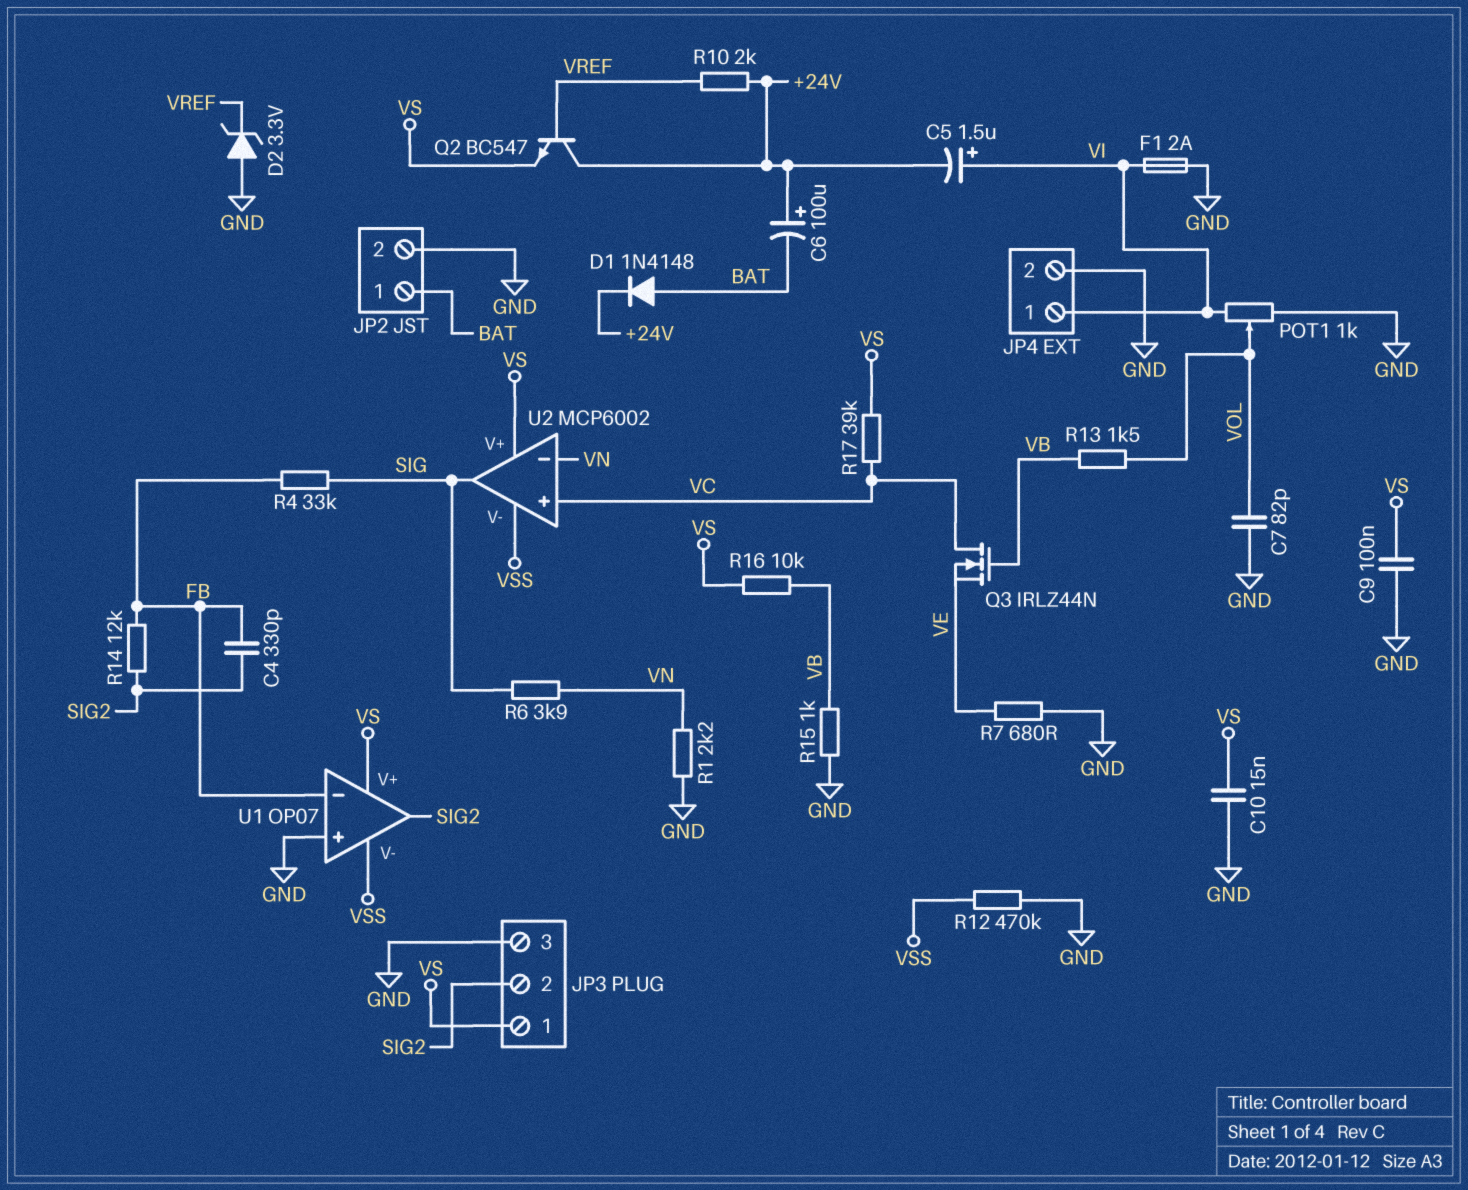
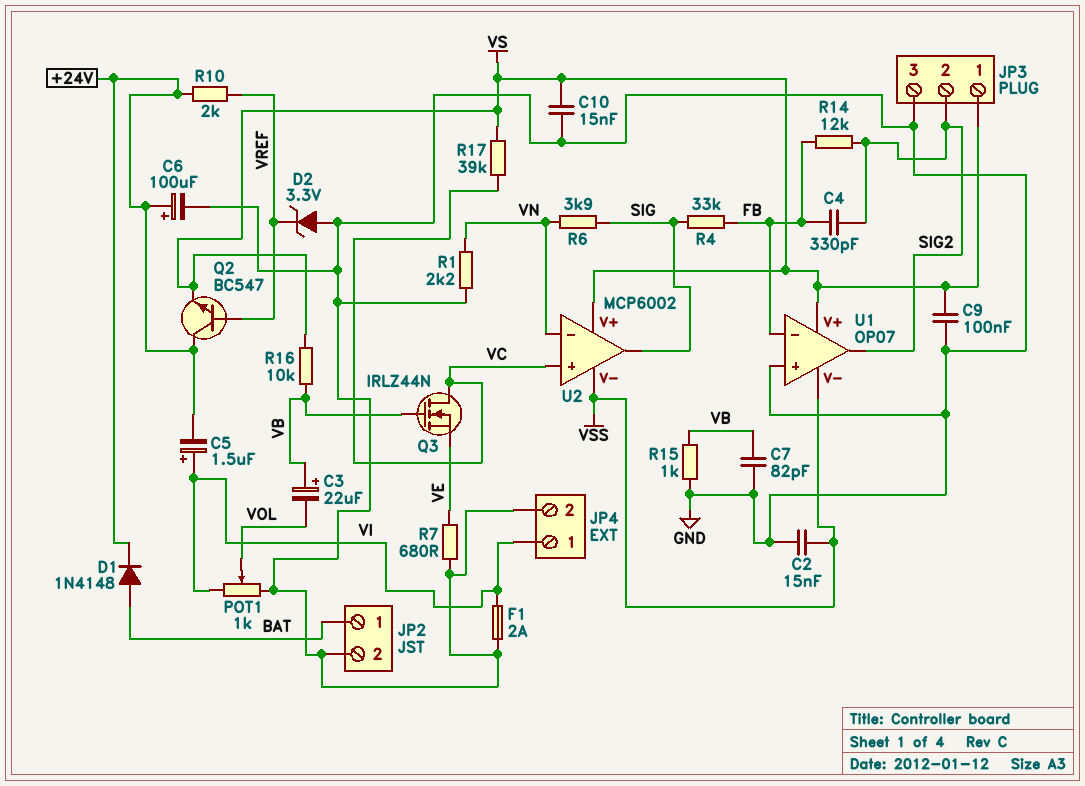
C2: none -> 15nF (GND, VSS)
C3: none -> 22uF (plus VB, minus VOL)
C6: 100uF (plus +24V, minus BAT) -> 100uF (plus +24V, minus GND)
C7: 82pF (GND, VOL) -> 82pF (GND, VB)
R12: 470k (GND, VSS) -> none
R13: 1.5k (VB, VOL) -> none

